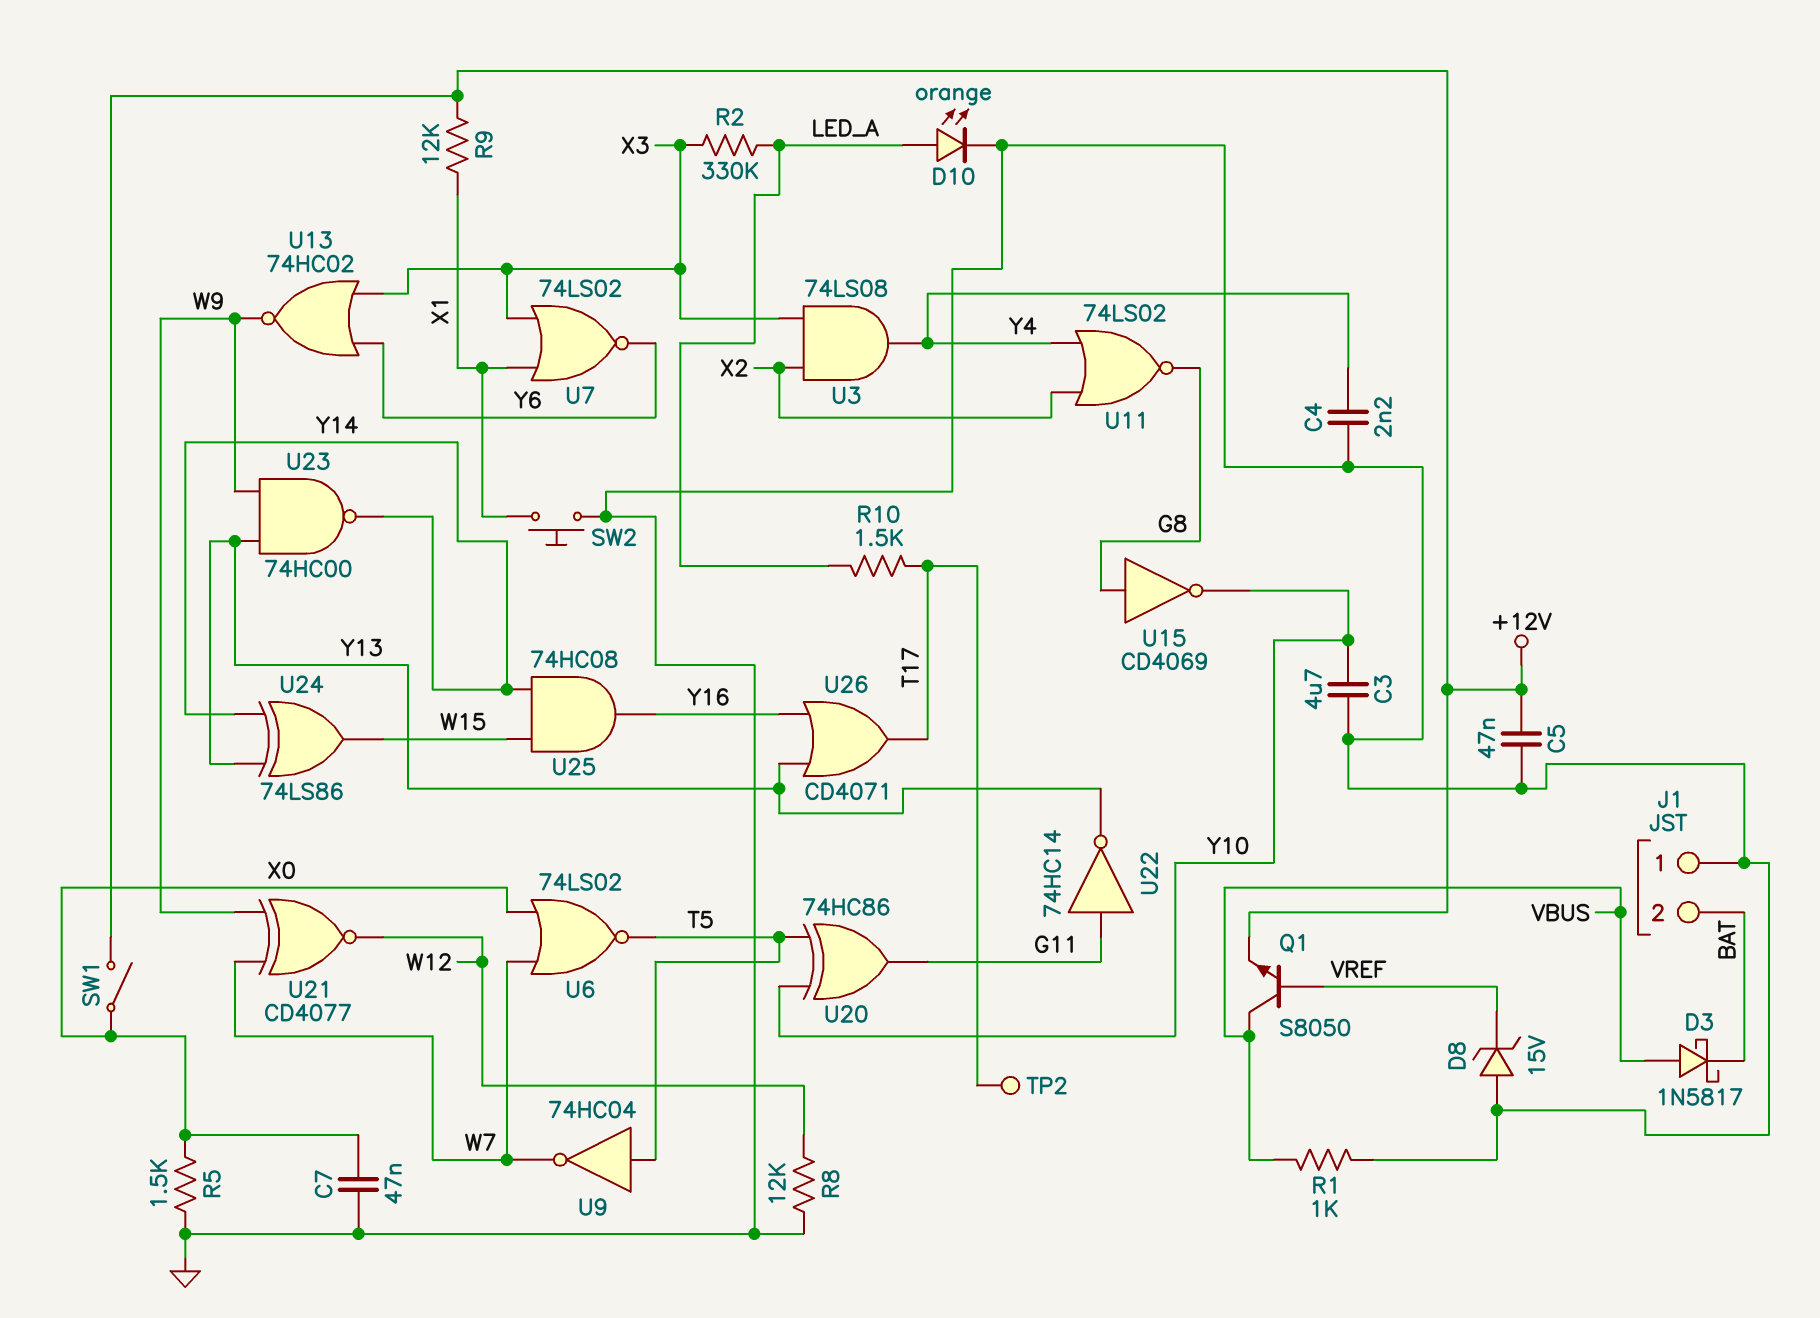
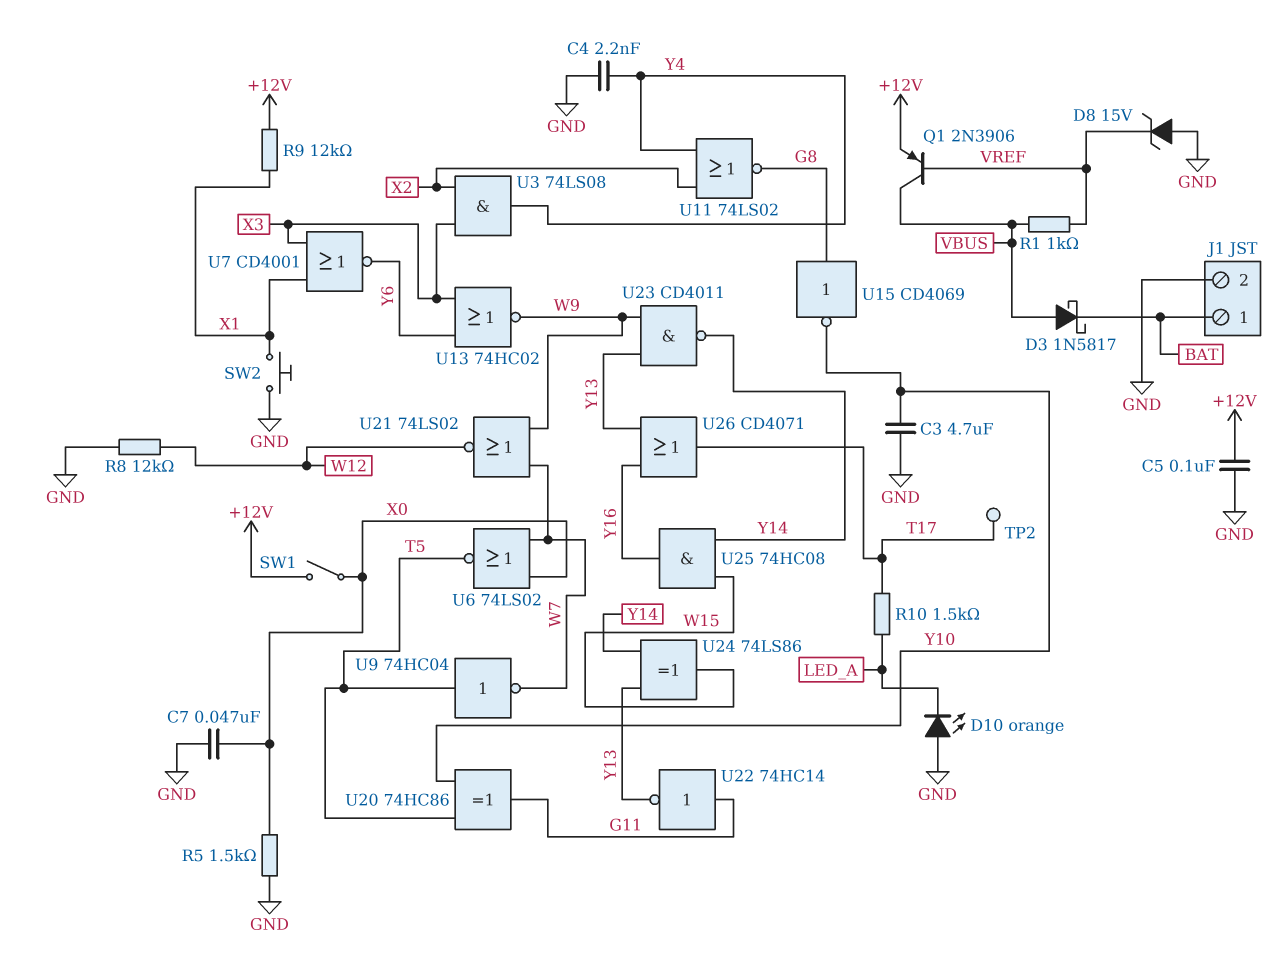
C5: 47nF (+12V, GND) -> 100nF (+12V, GND)
D10: LED orange (A LED_A, K GND) -> LED orange (A GND, K LED_A)
J1 pin 1: GND -> BAT
J1 pin 2: BAT -> GND
Q1: NPN S8050 (B VREF, C VBUS, E +12V) -> PNP 2N3906 (B VREF, C VBUS, E +12V)
R1: 1k (GND, VBUS) -> 1k (VBUS, VREF)
R2: 330k (LED_A, X3) -> none
U7: NOR 74LS02 (in X1, in X3, out Y6) -> NOR CD4001 (in X1, in X3, out Y6)
U21: XNOR CD4077 (in W7, in W9, out W12) -> NOR 74LS02 (in W7, in W9, out W12)
U23: NAND 74HC00 (in W9, in Y13, out Y14) -> NAND CD4011 (in W9, in Y13, out Y14)

